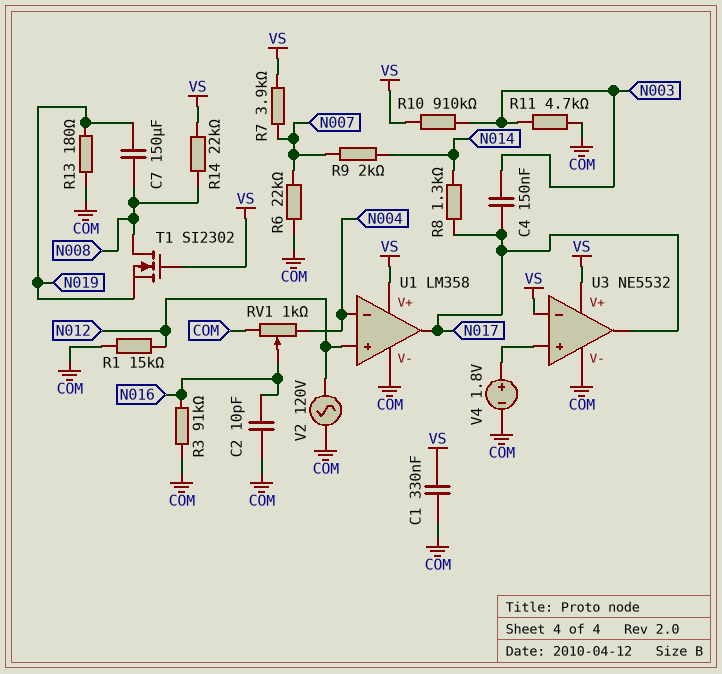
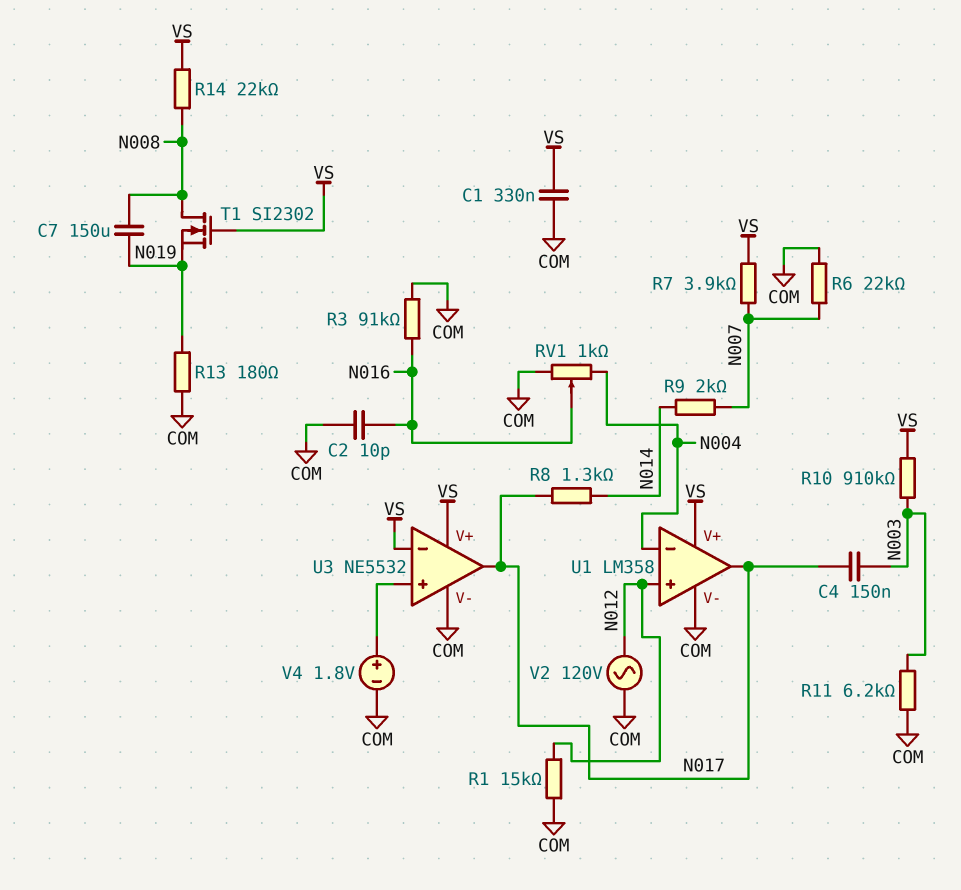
R11: 4.7k (COM, N003) -> 6.2k (COM, N003)

